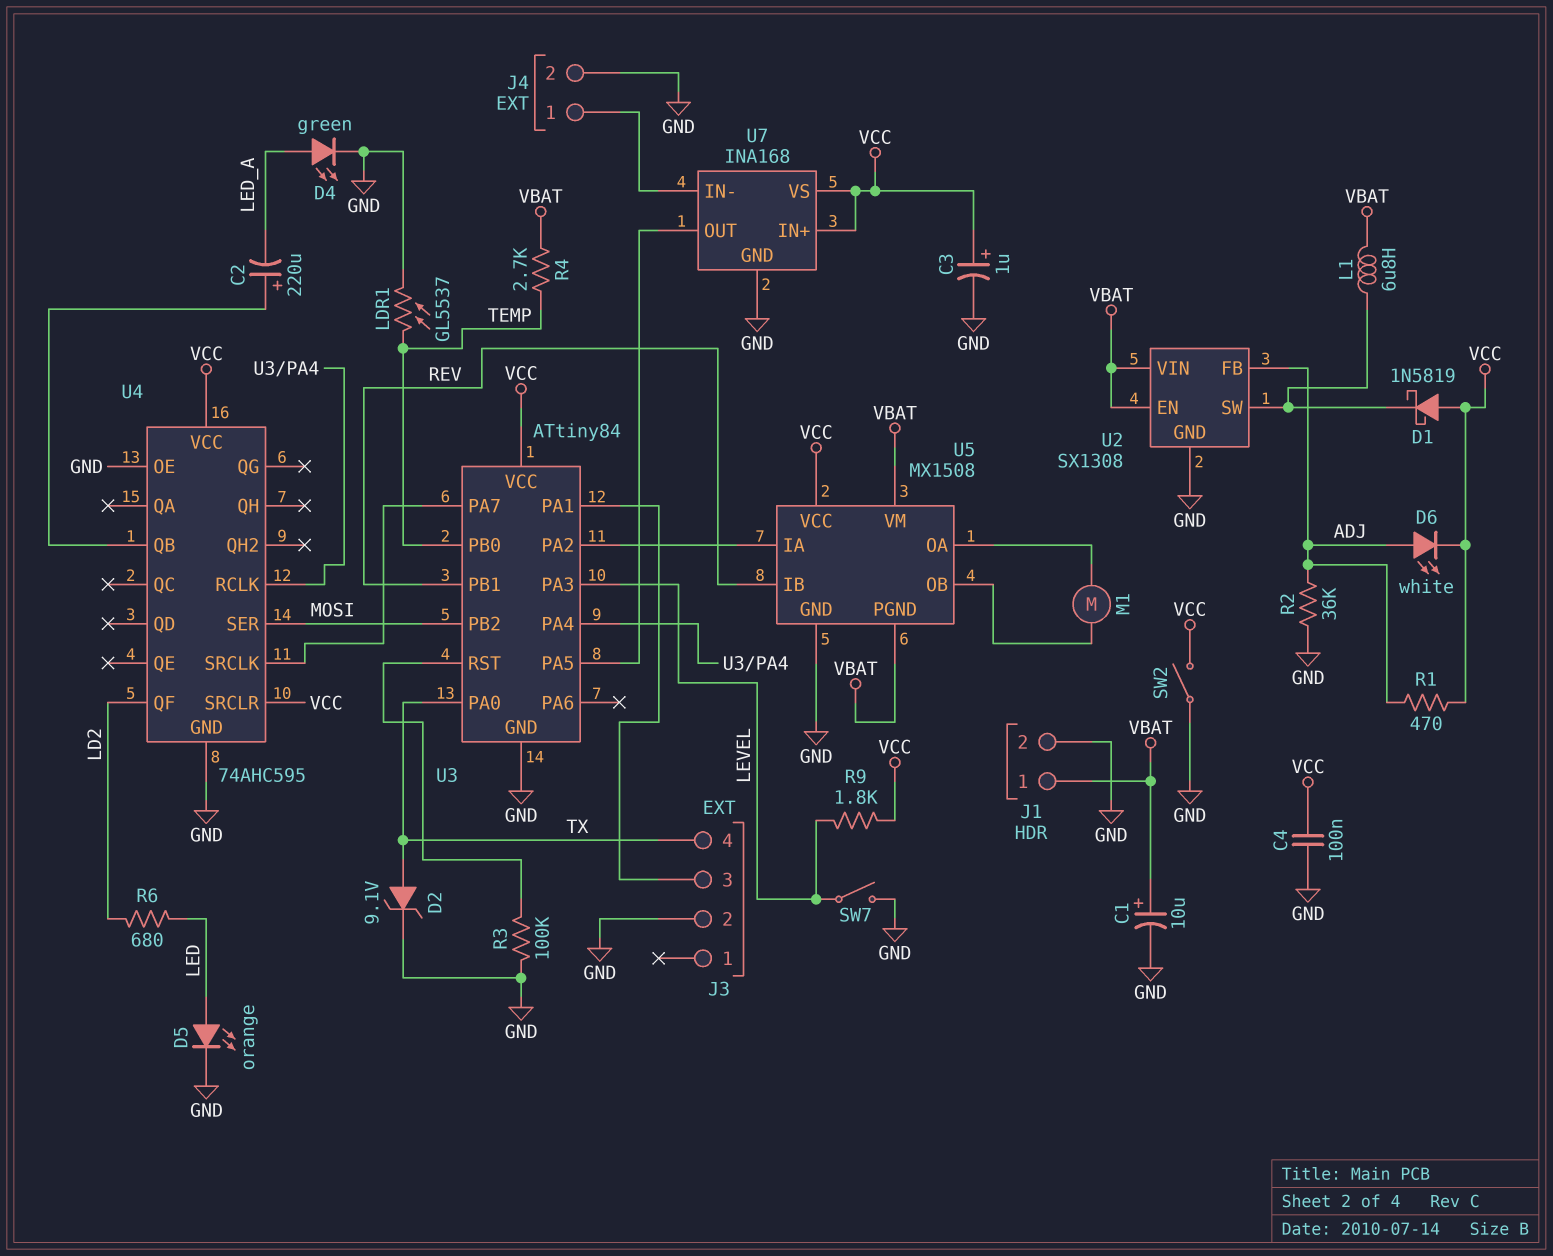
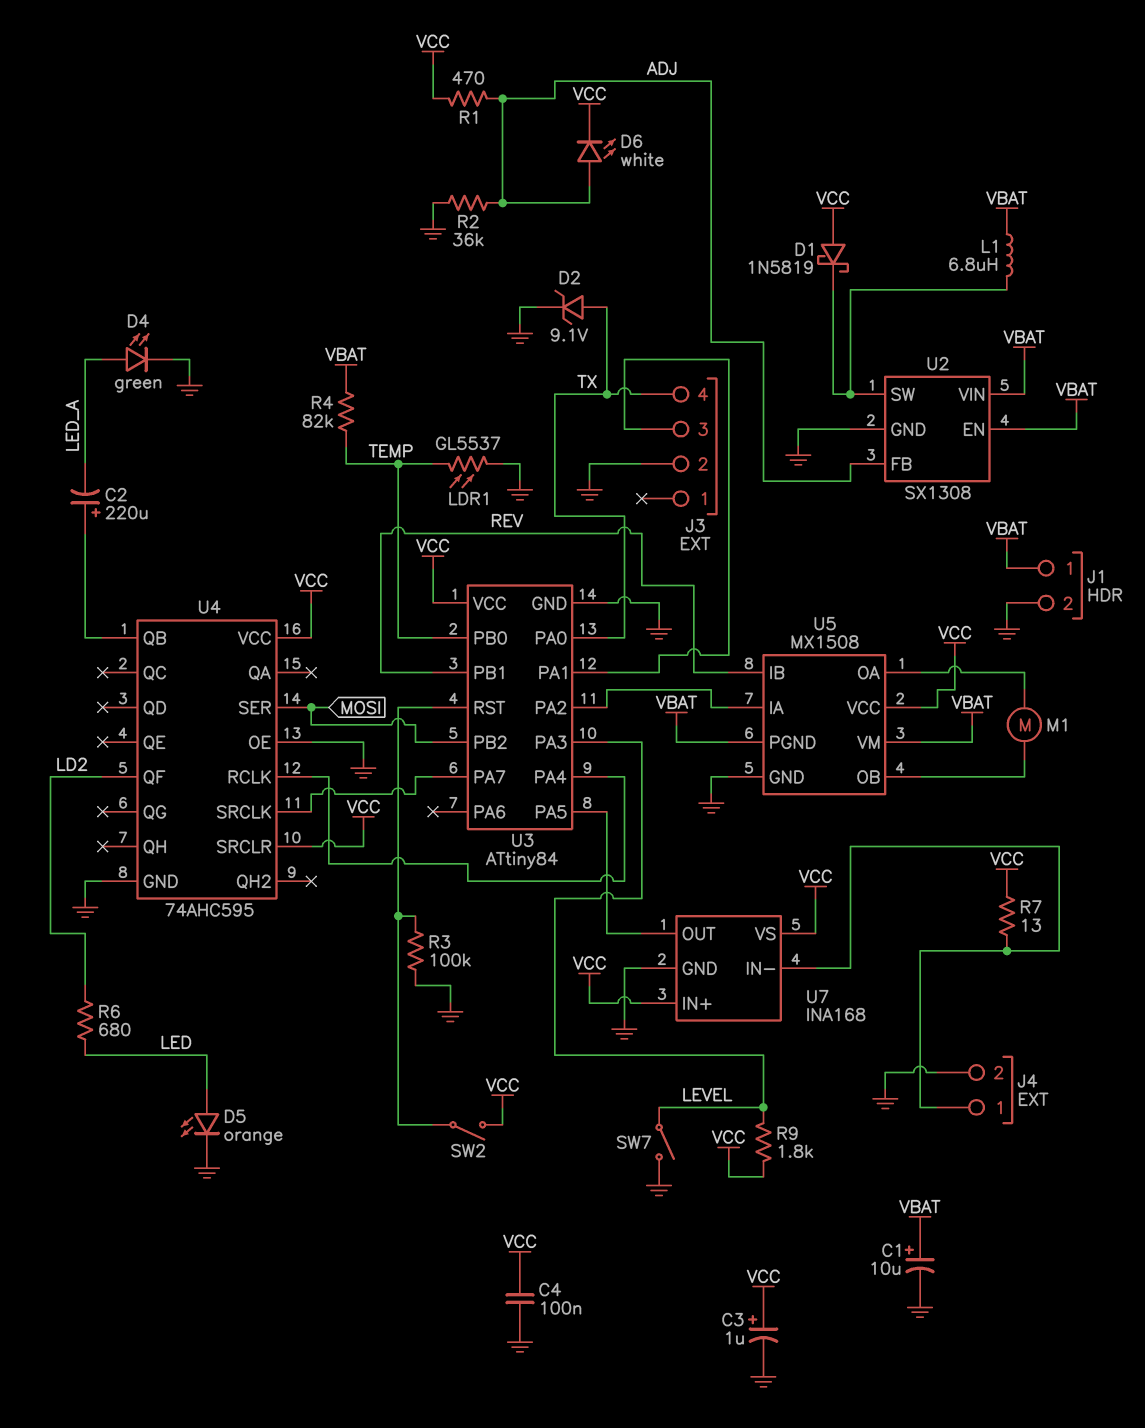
R4: 2.7k (TEMP, VBAT) -> 82k (TEMP, VBAT)
R7: none -> 13 (J4/1, VCC)
SW2: switch (GND, VCC) -> switch (U3/RST, VCC)

